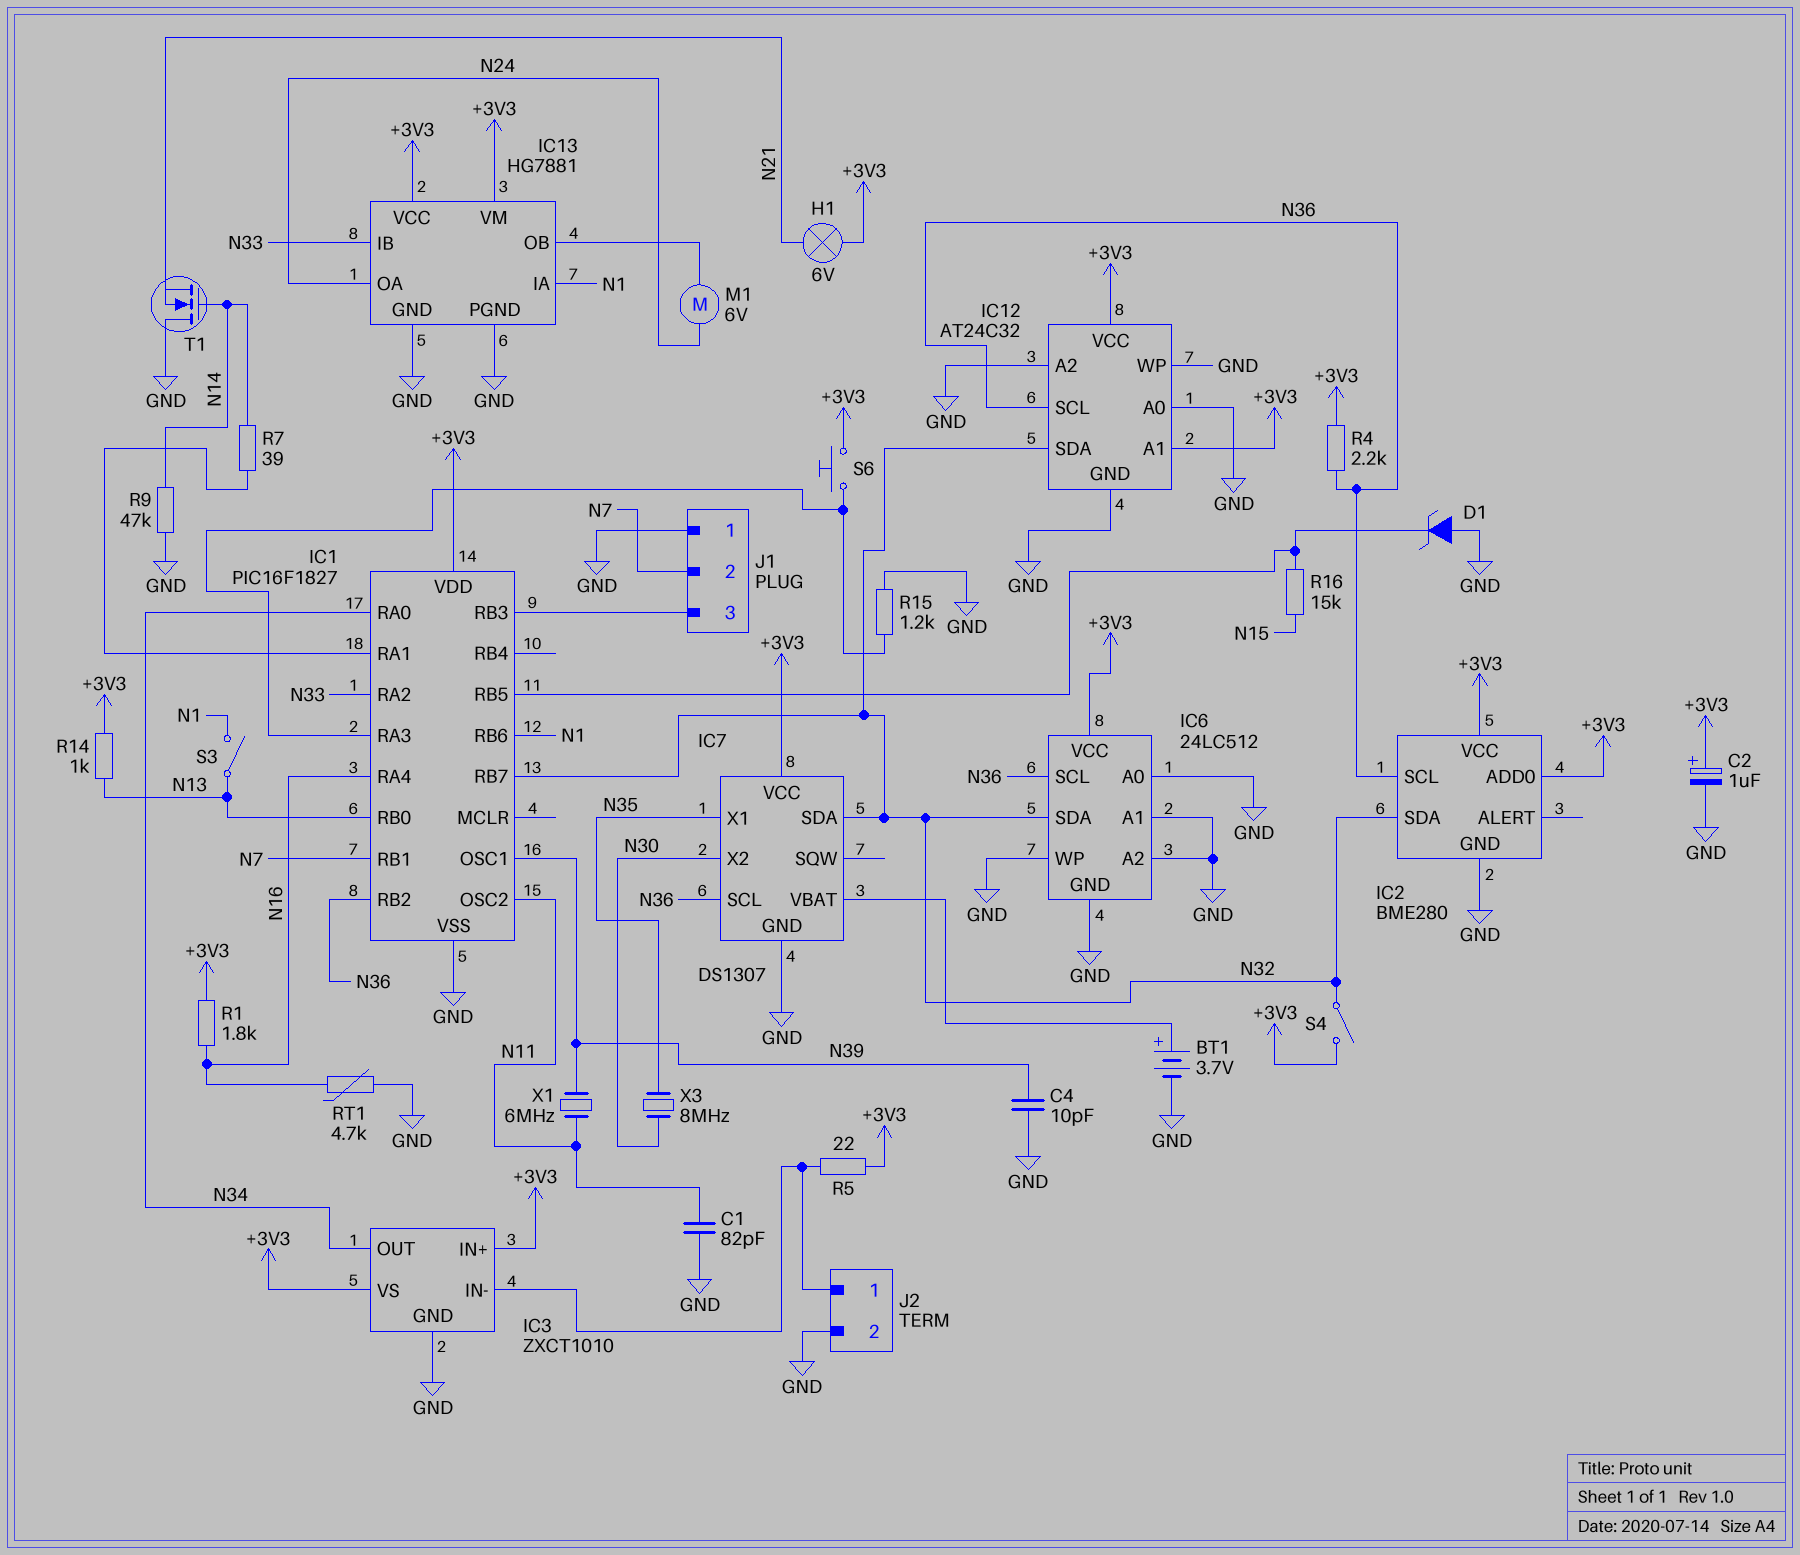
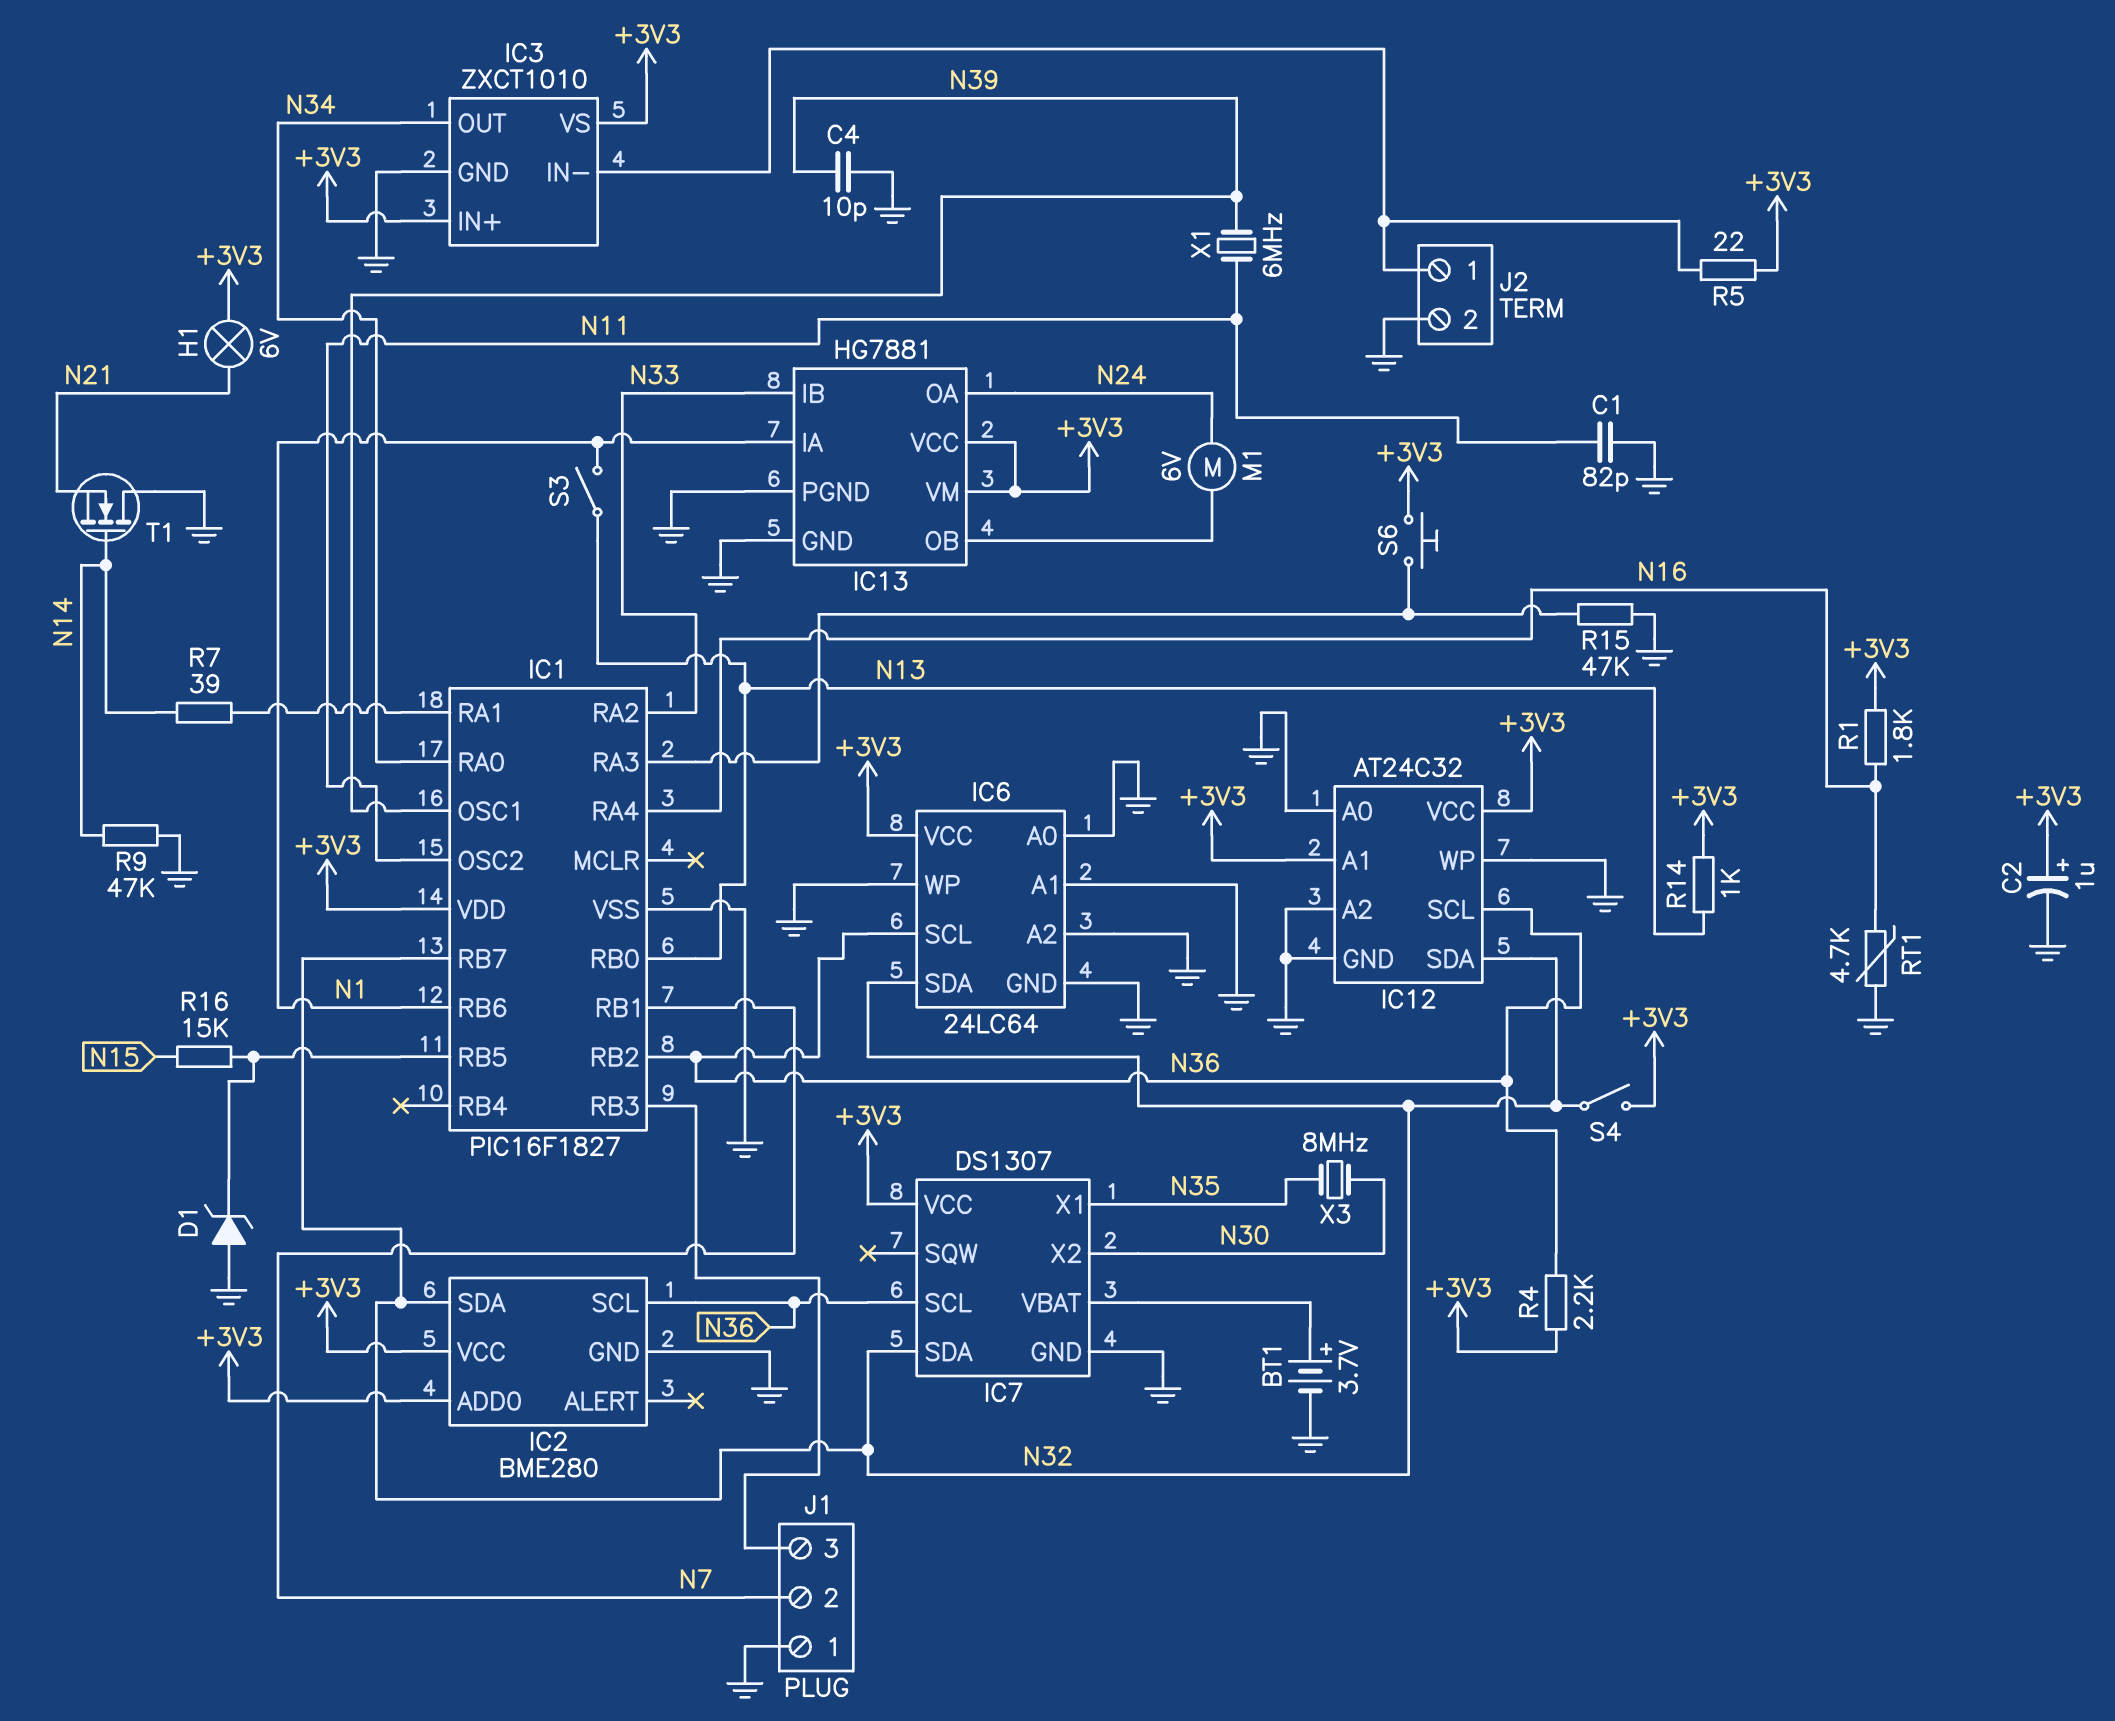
IC6: 24LC512 -> 24LC64
R15: 1.2k (GND, IC1/RA3) -> 47k (GND, IC1/RA3)

